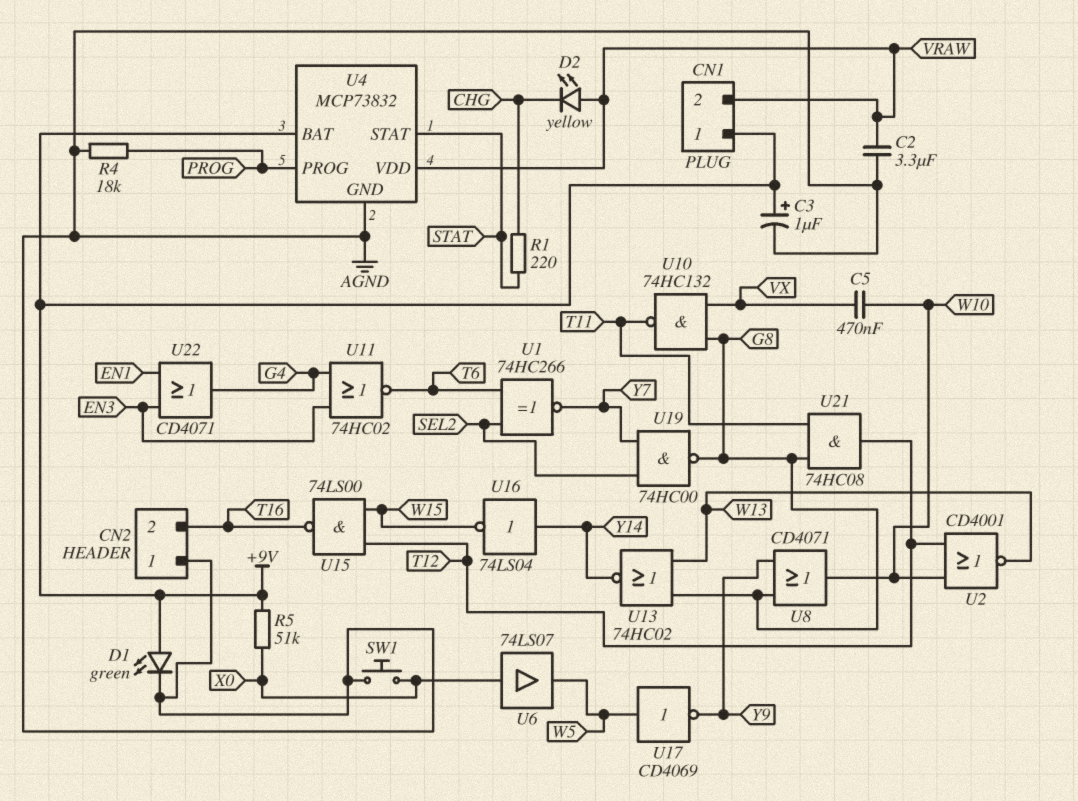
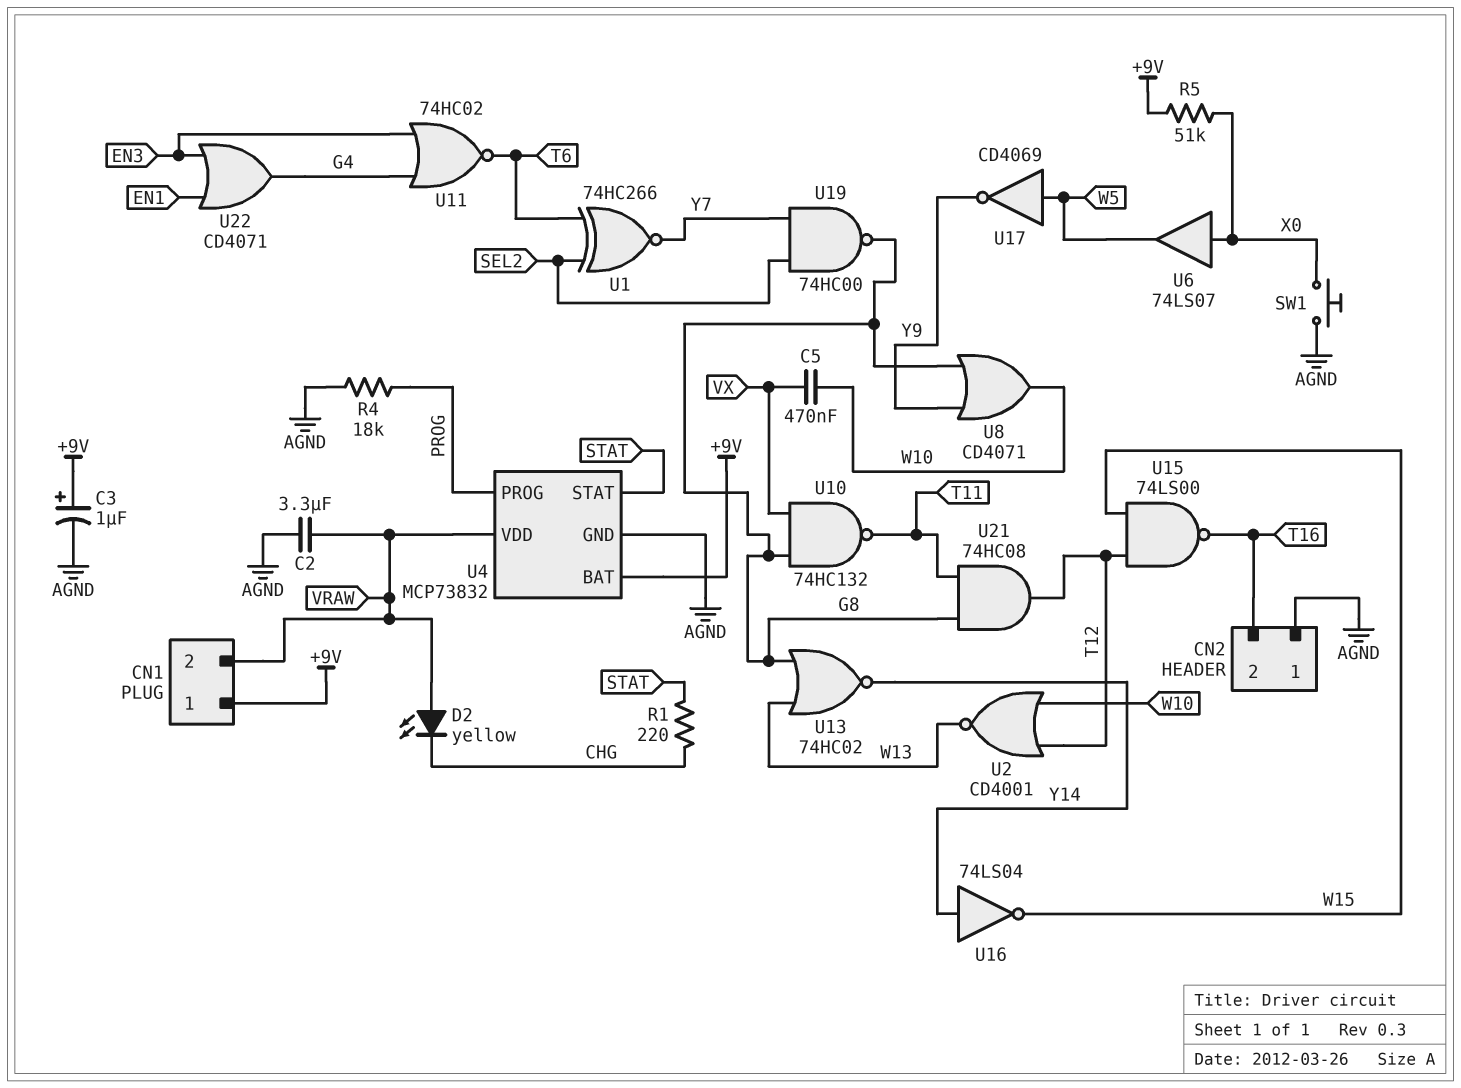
D1: LED green (A +9V, K AGND) -> none

